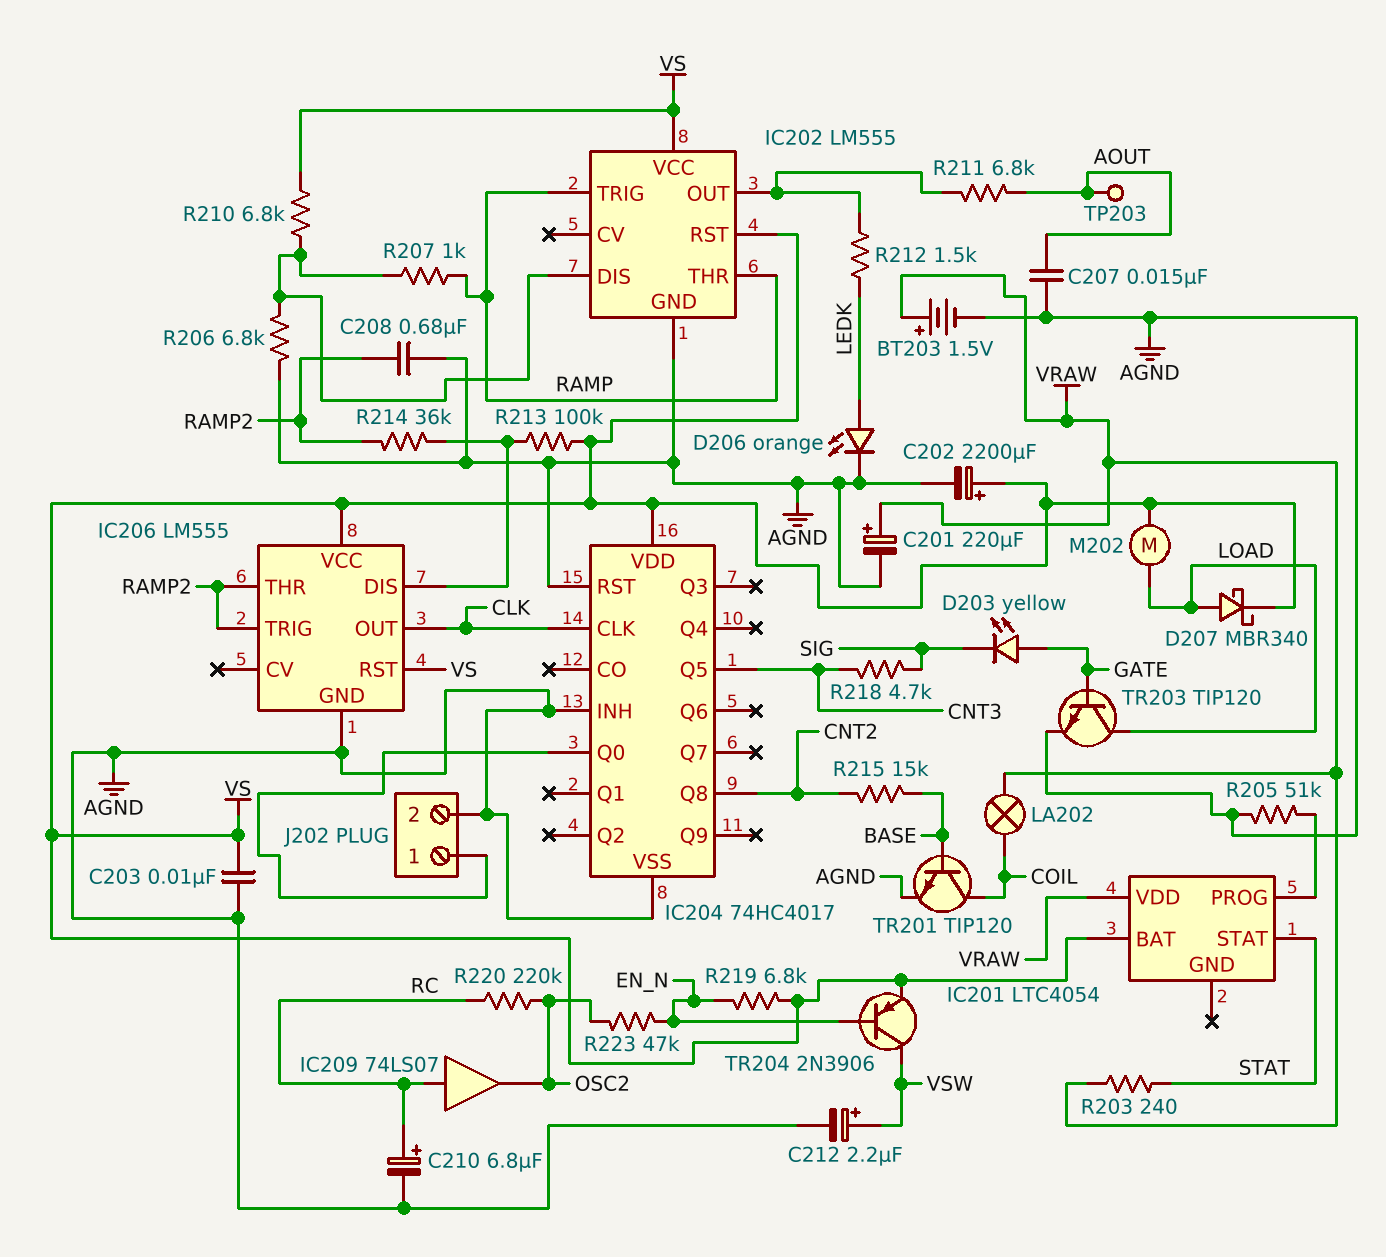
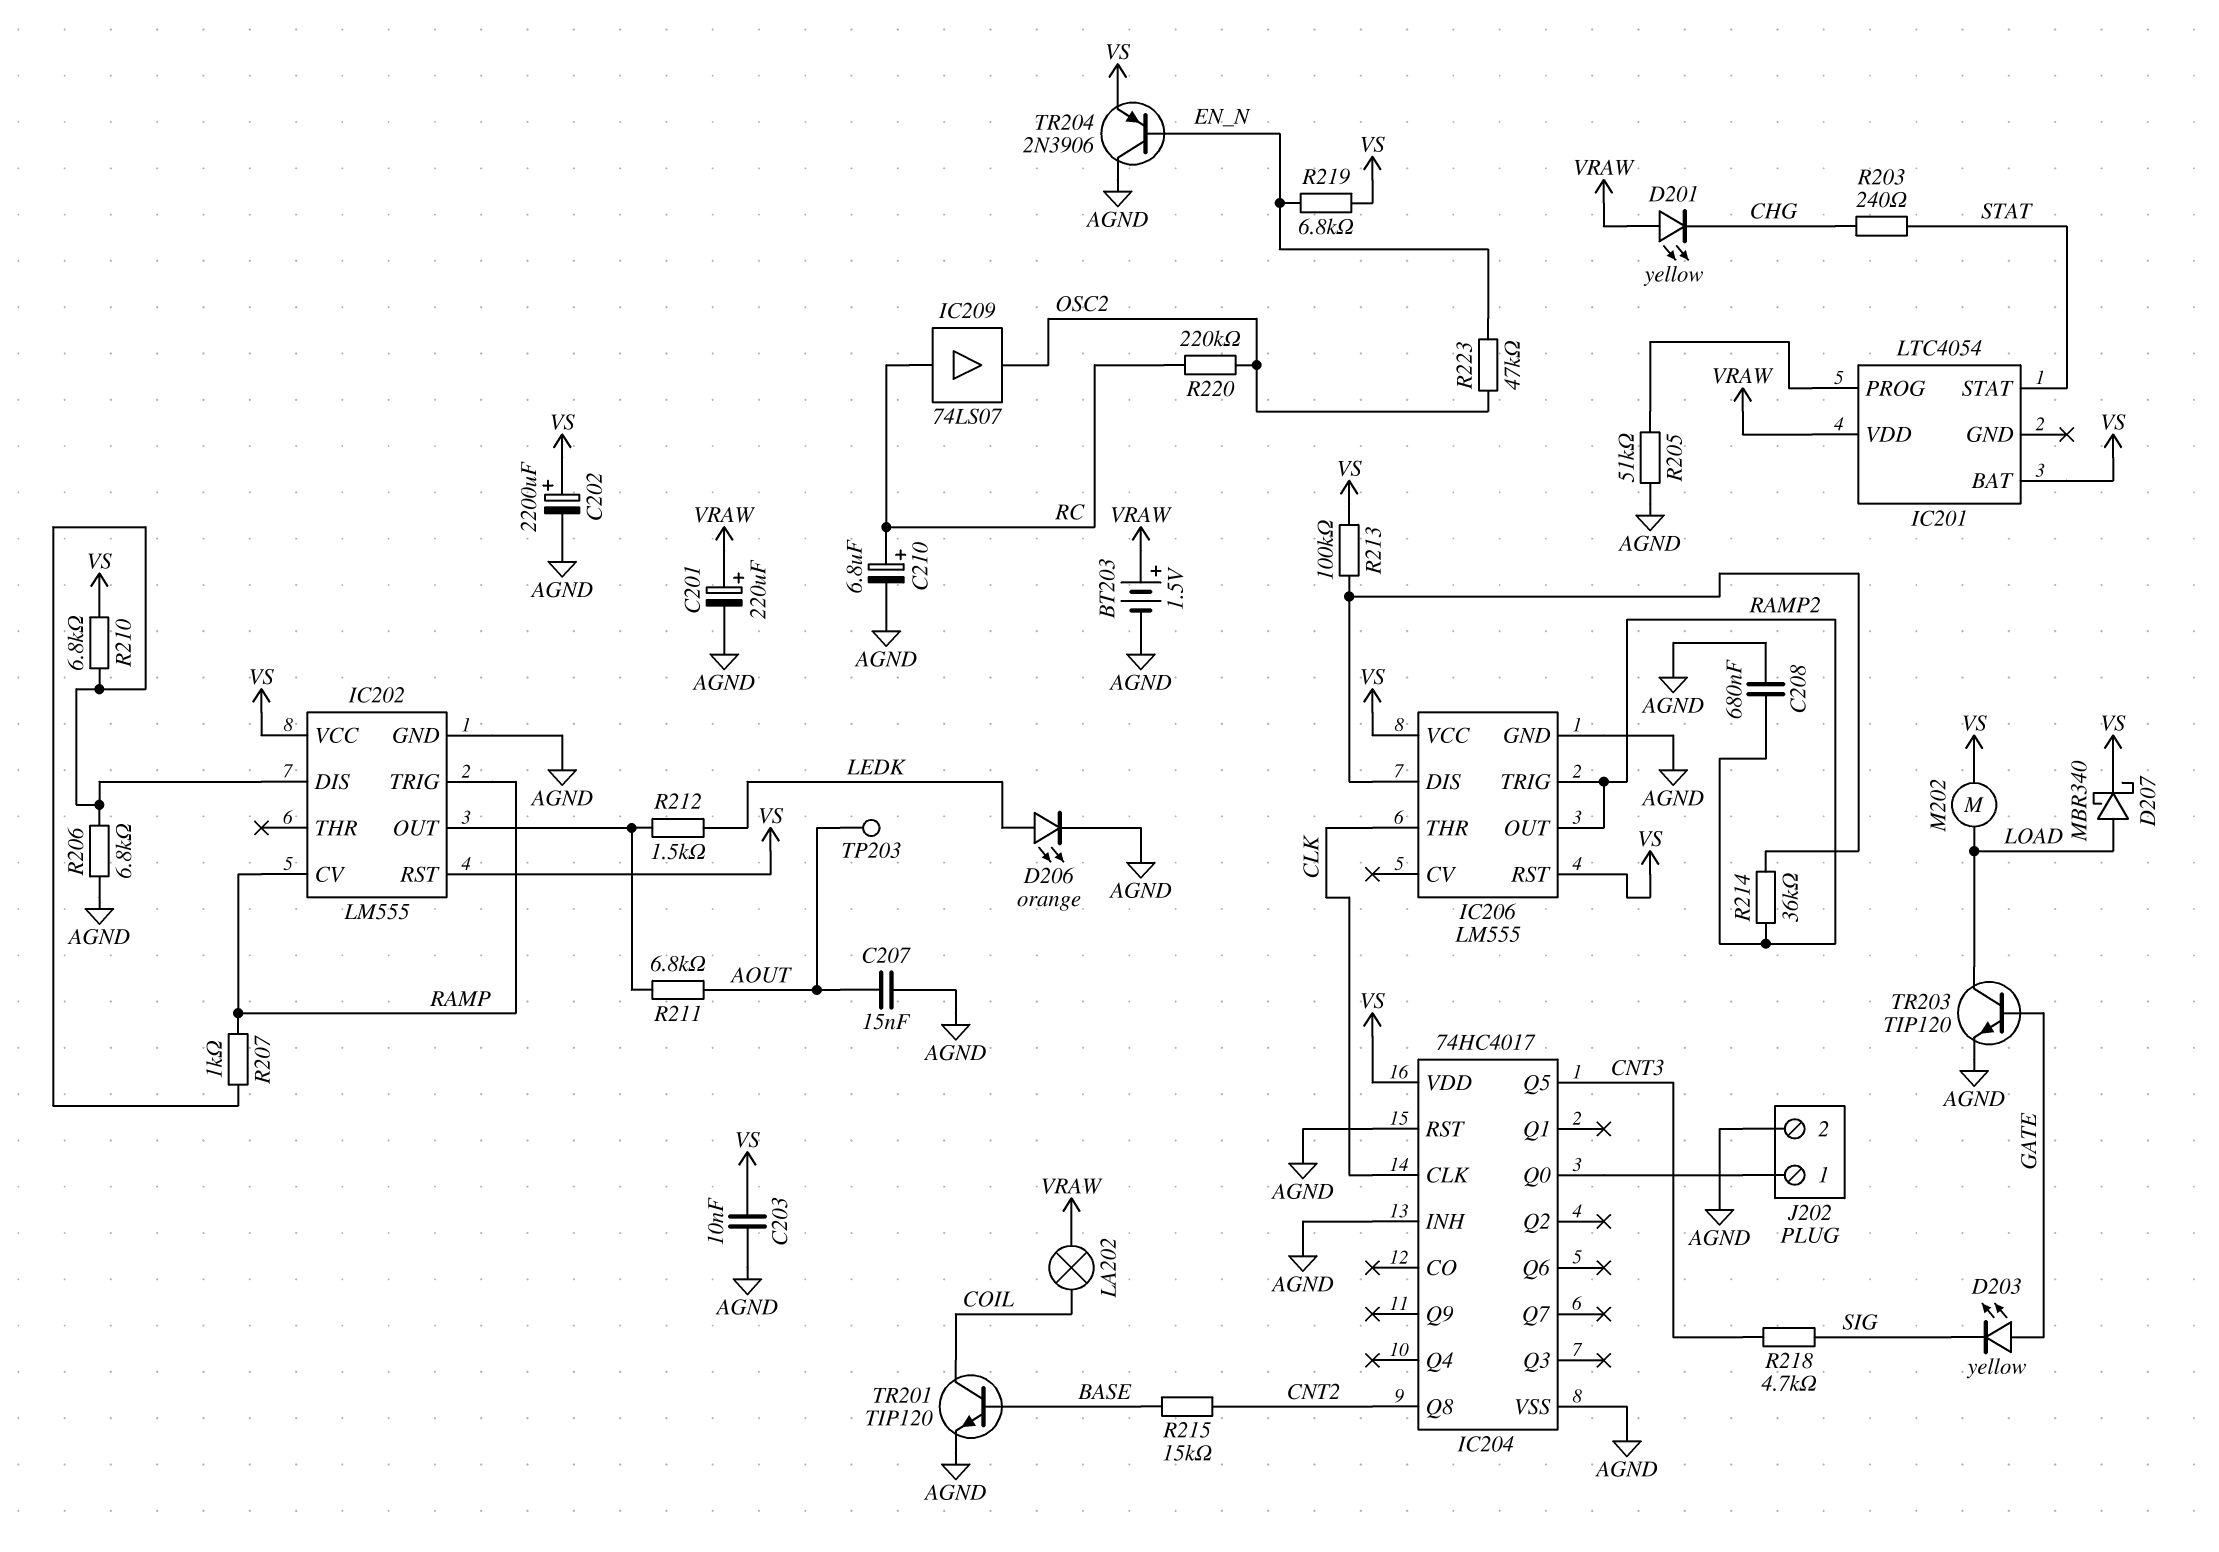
C212: 2.2uF (plus VSW, minus AGND) -> none
D201: none -> LED yellow (A VRAW, K CHG)
IC202 pin CV: none -> RAMP
IC202 pin THR: RAMP -> none
IC206 pin OUT: CLK -> RAMP2
IC206 pin THR: RAMP2 -> CLK
R203: 240 (STAT, VRAW) -> 240 (CHG, STAT)
TR204: PNP 2N3906 (B EN_N, C VSW, E VS) -> PNP 2N3906 (B EN_N, C AGND, E VS)

